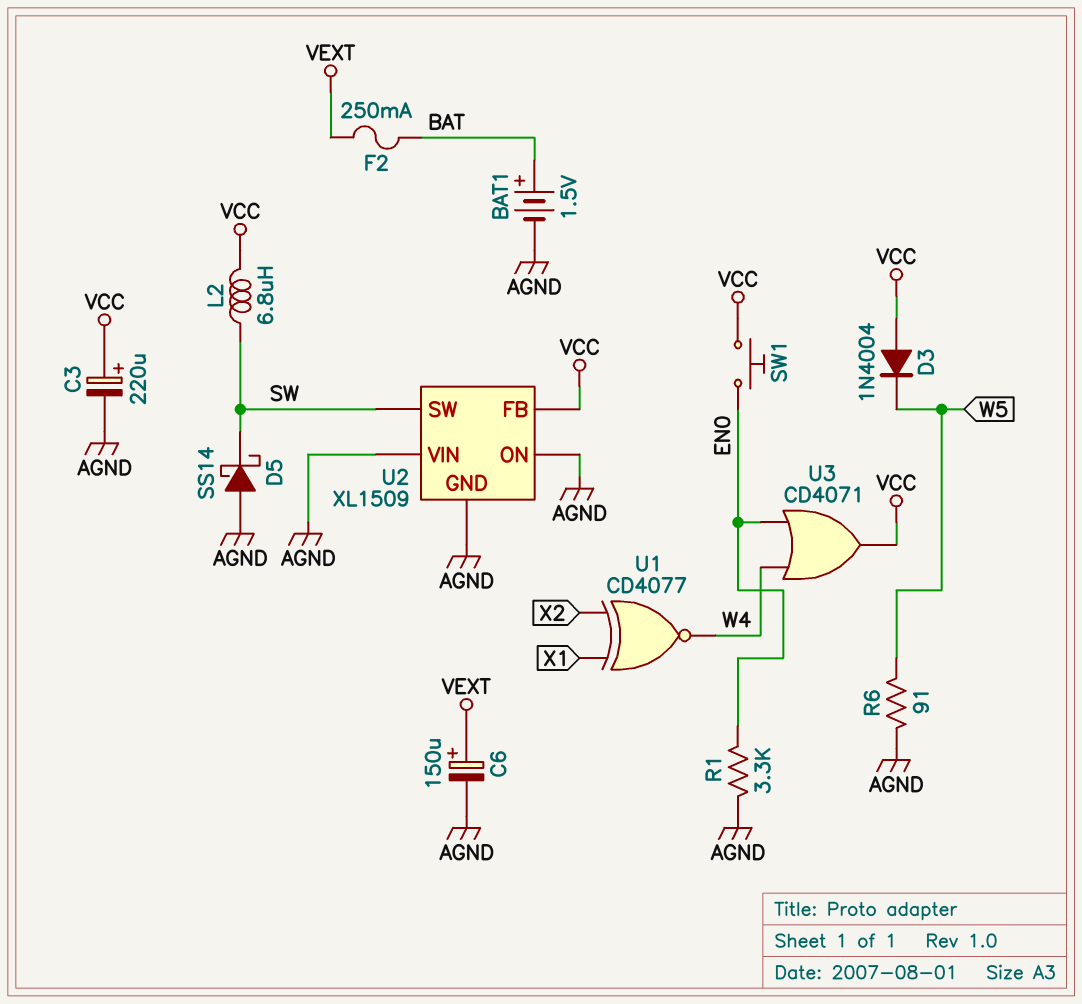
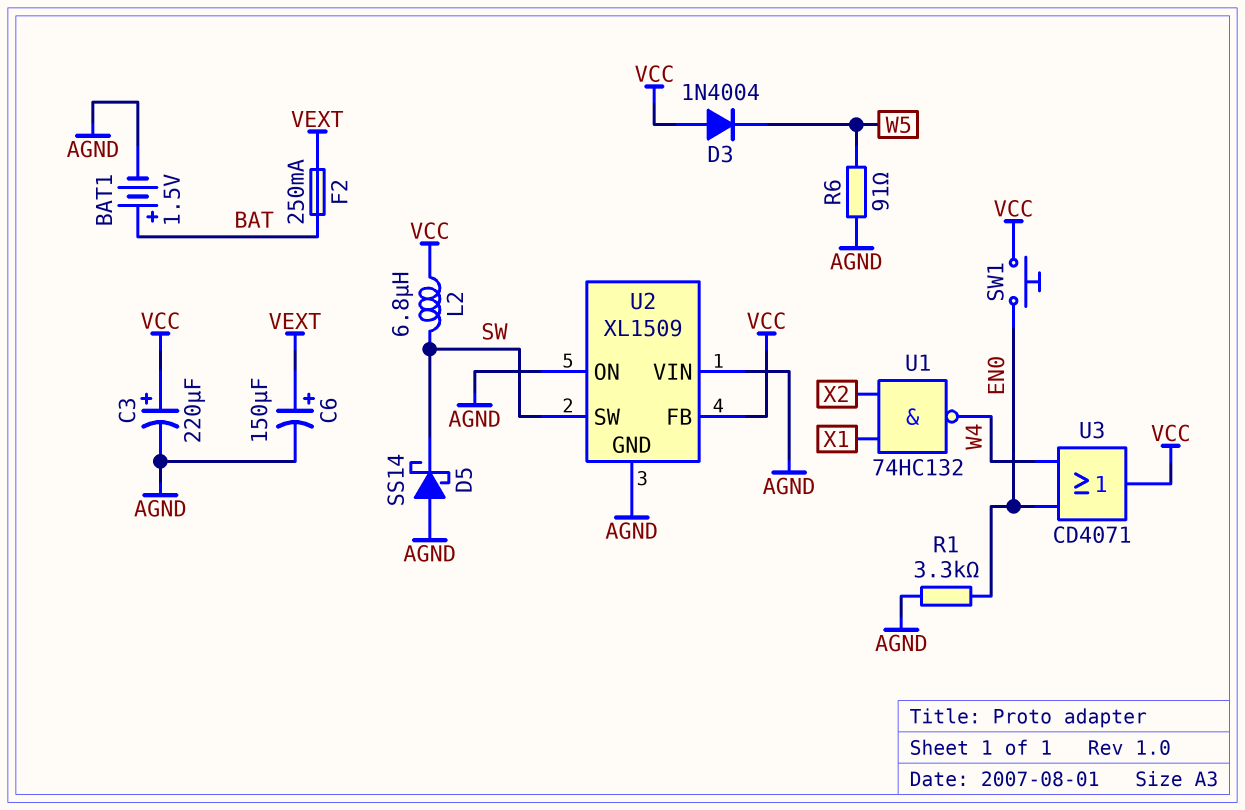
U1: XNOR CD4077 (in X1, in X2, out W4) -> NAND 74HC132 (in X1, in X2, out W4)

